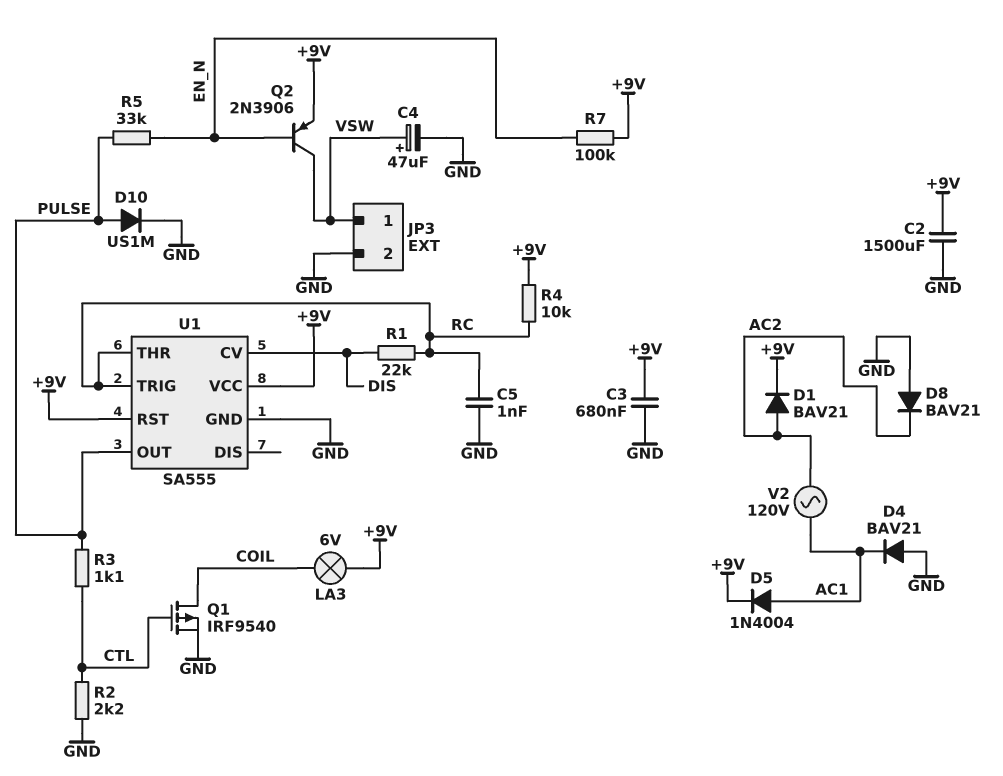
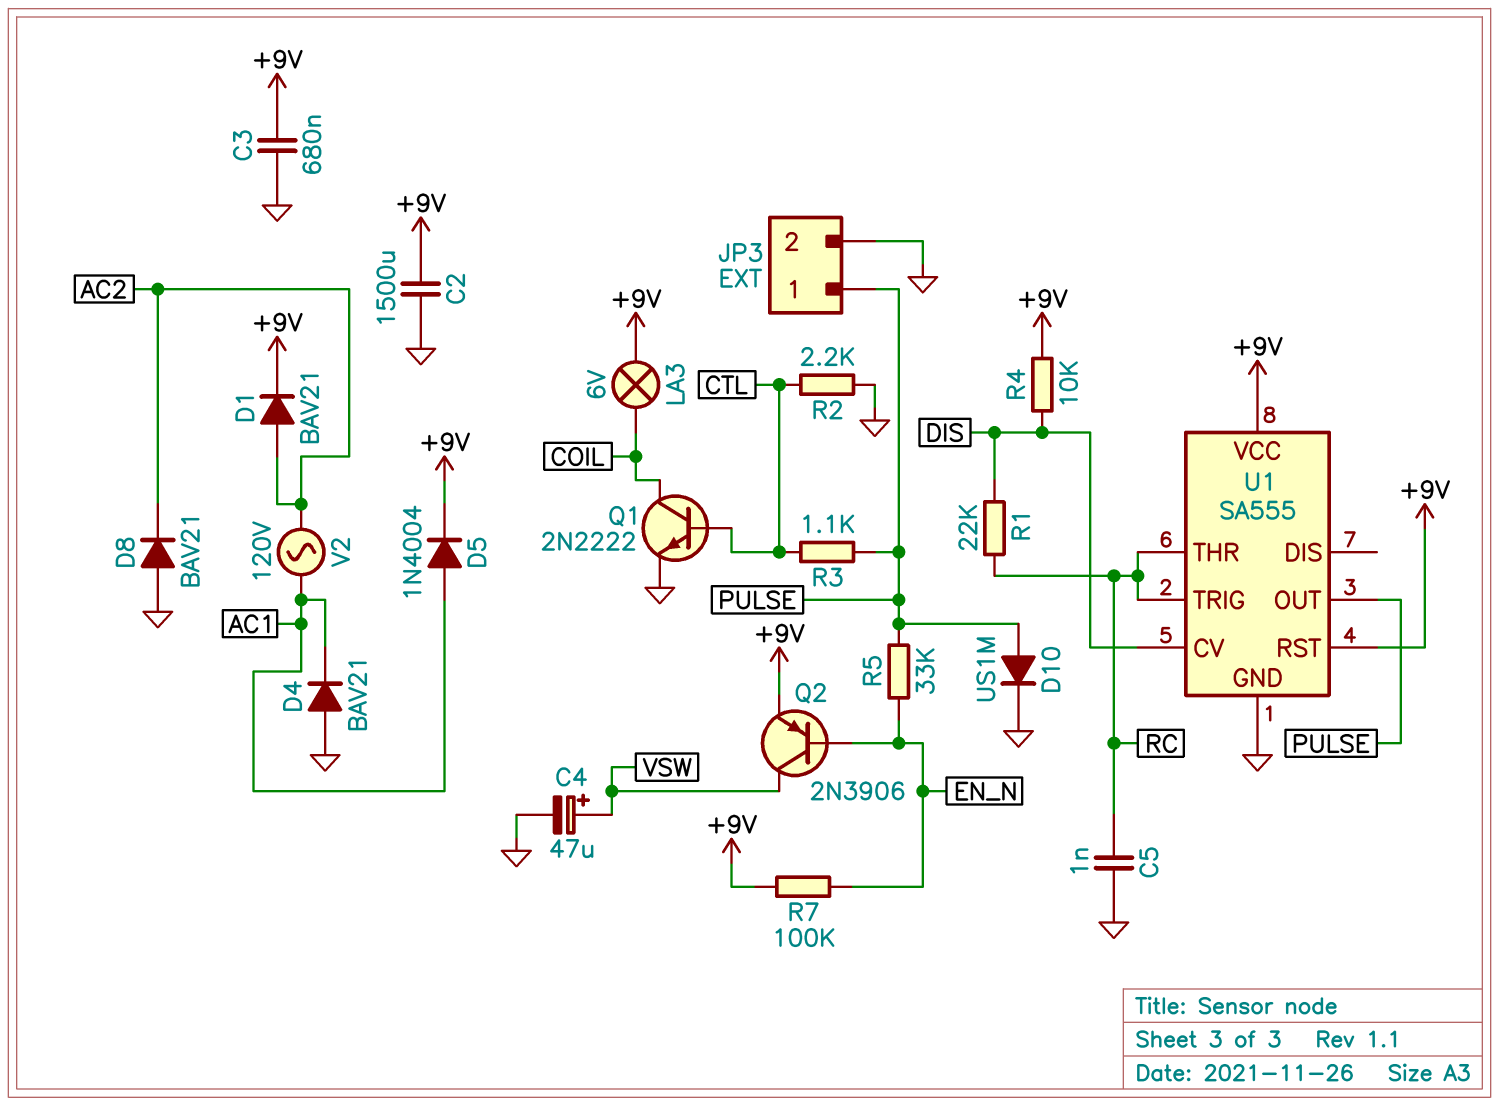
JP3 pin 1: VSW -> PULSE
Q1: PMOS IRF9540 (G CTL, D COIL, S GND) -> NPN 2N2222 (B CTL, C COIL, E GND)
R4: 10k (+9V, RC) -> 10k (+9V, DIS)

